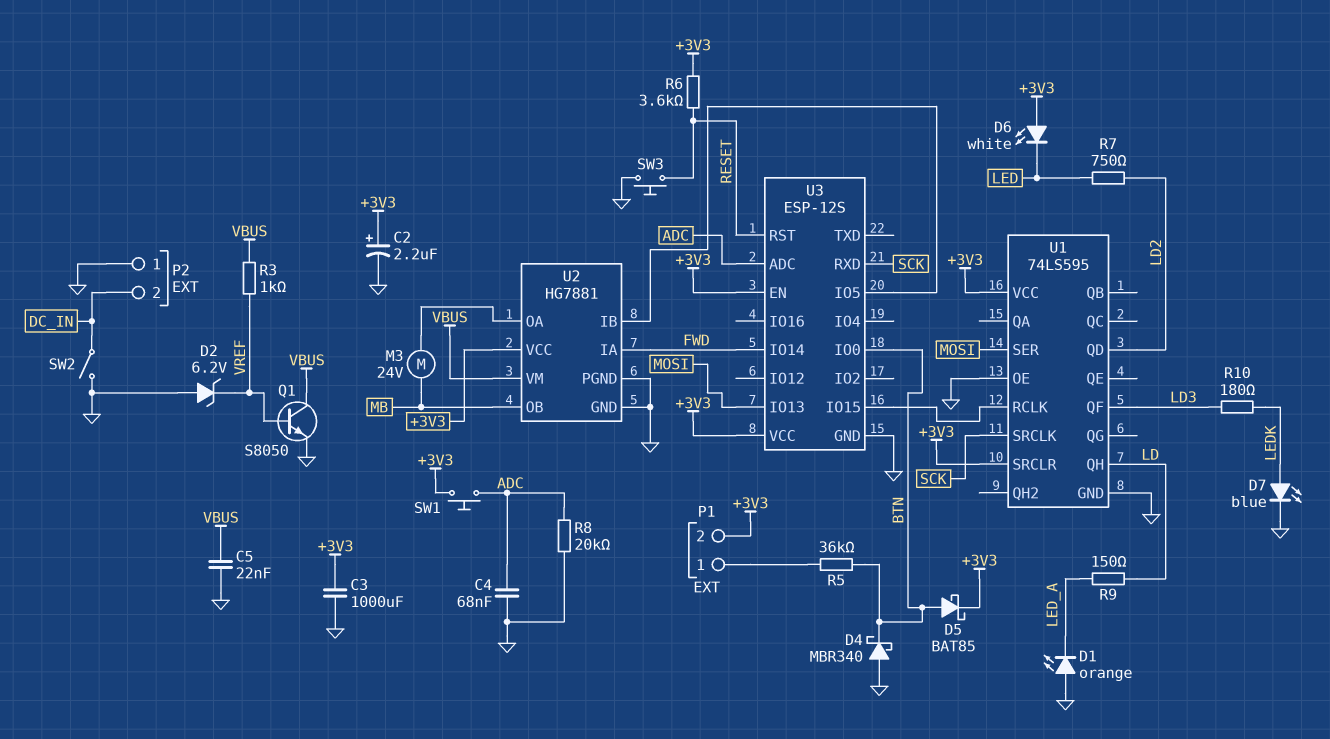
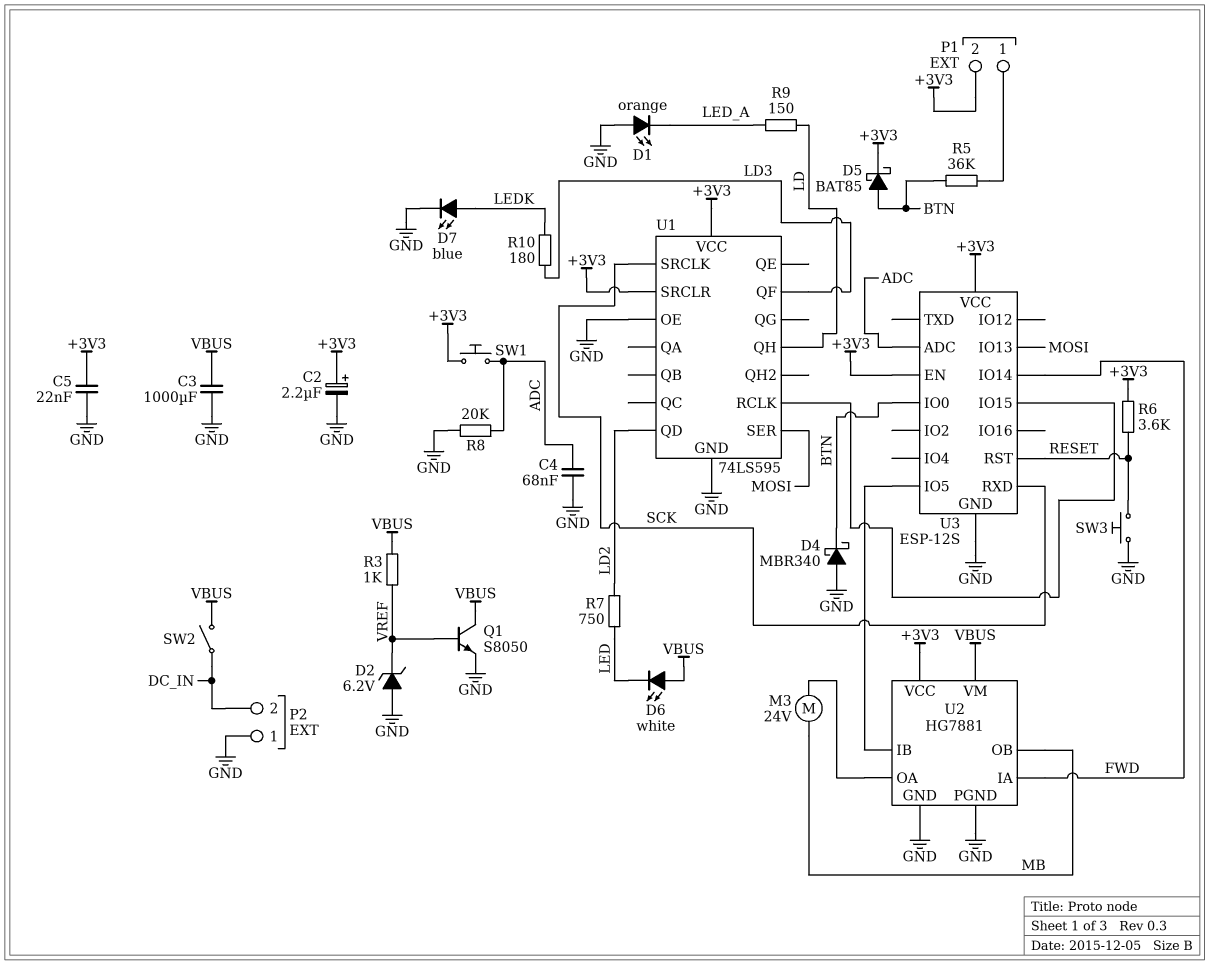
C3: 1000uF (+3V3, GND) -> 1000uF (GND, VBUS)
C5: 22nF (GND, VBUS) -> 22nF (+3V3, GND)
D6: LED white (A +3V3, K LED) -> LED white (A VBUS, K LED)
SW2: switch (DC_IN, GND) -> switch (DC_IN, VBUS)

